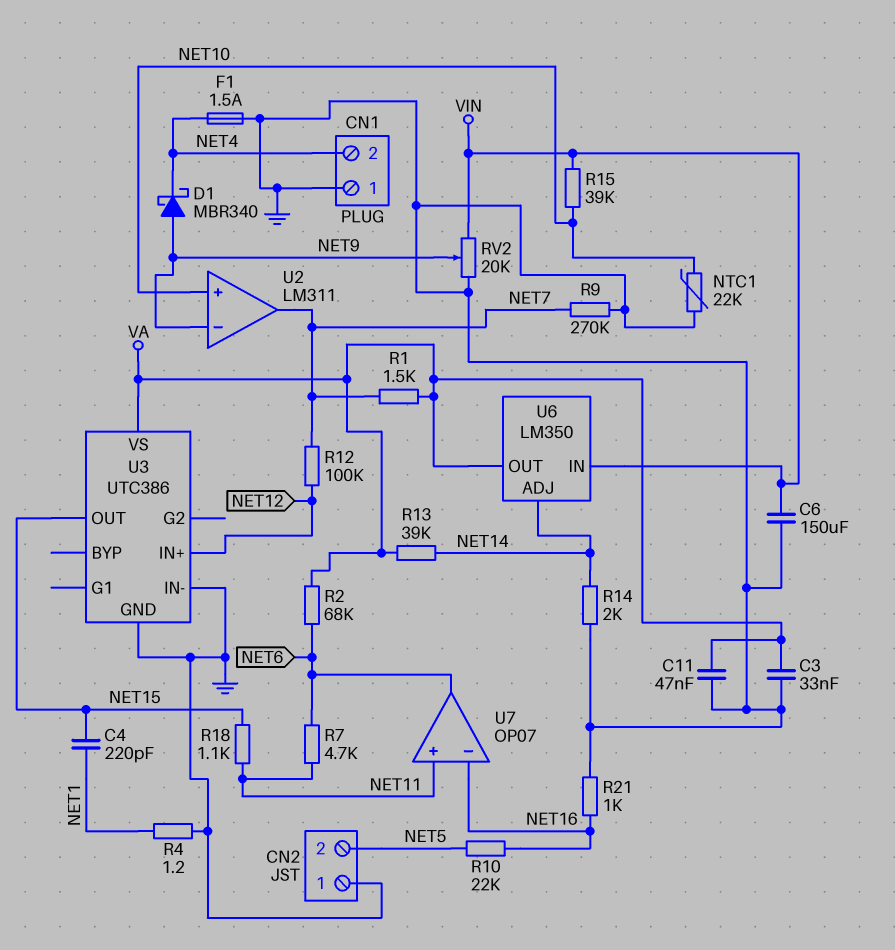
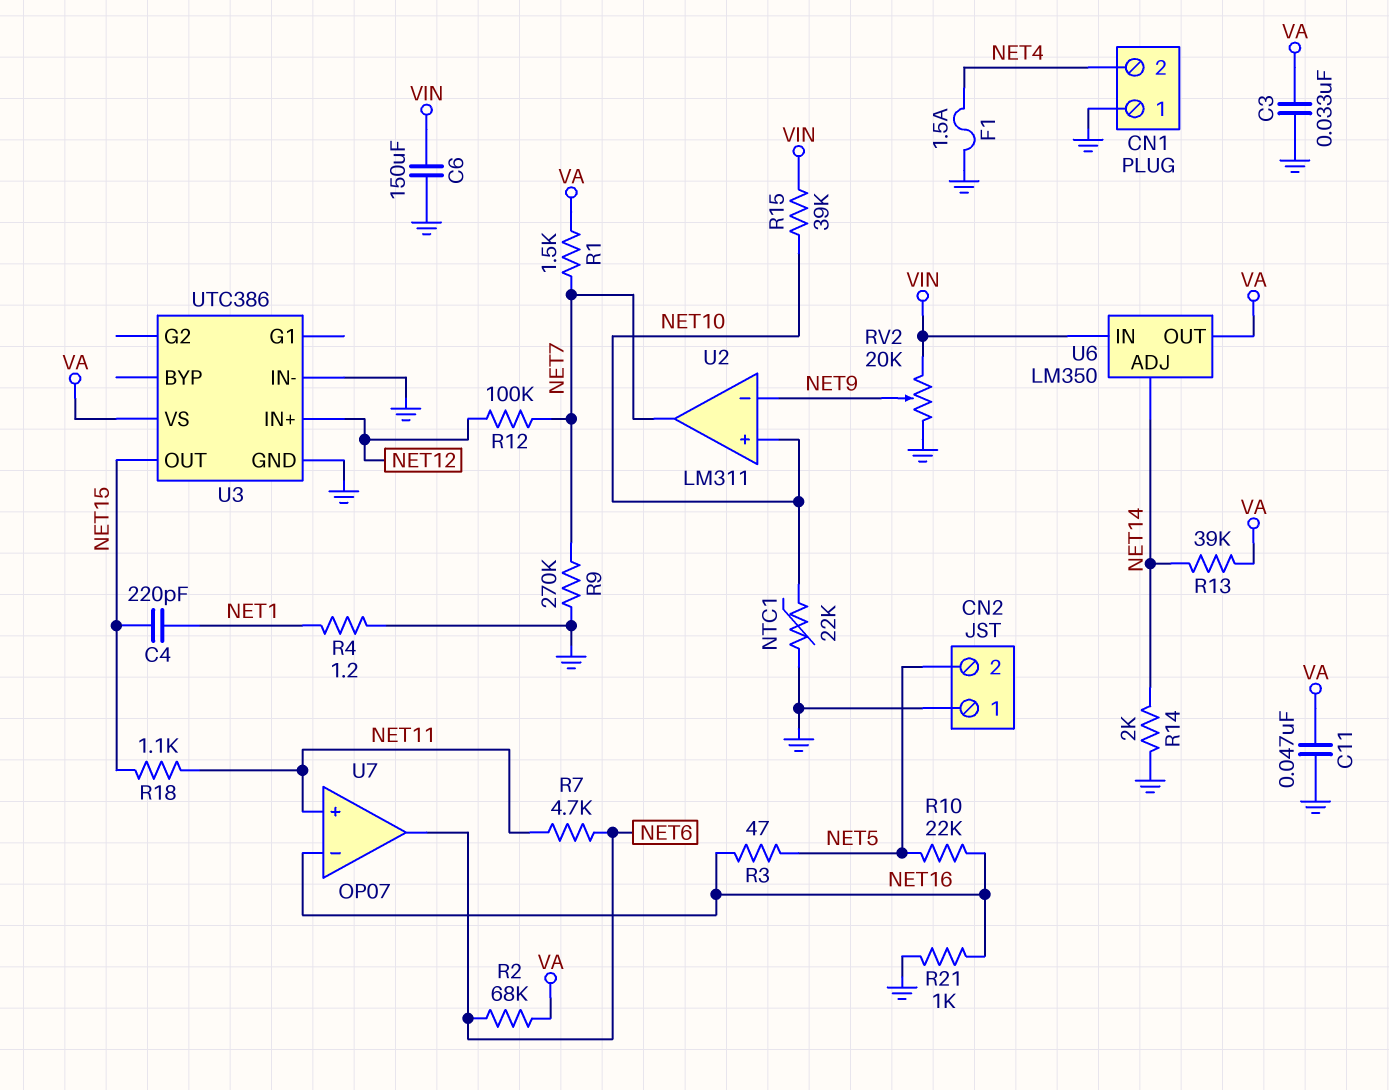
D1: schottky MBR340 (A NET9, K NET4) -> none
R3: none -> 47 (NET5, NET16)

